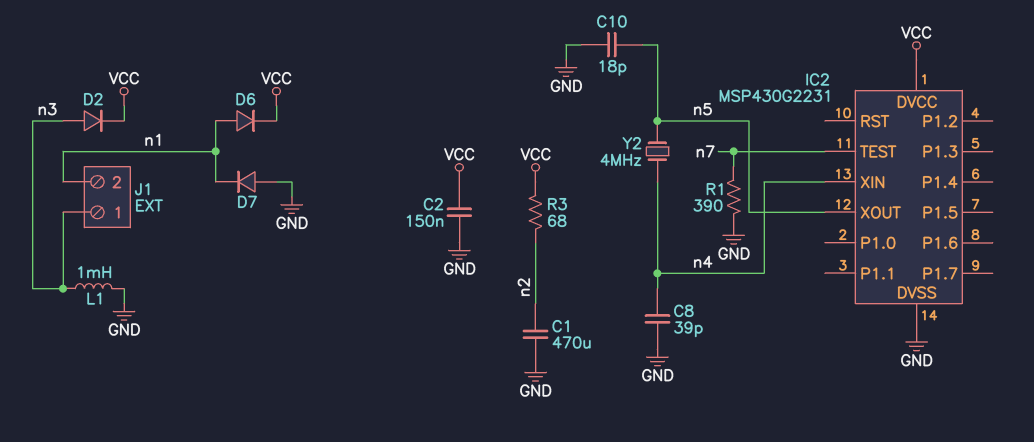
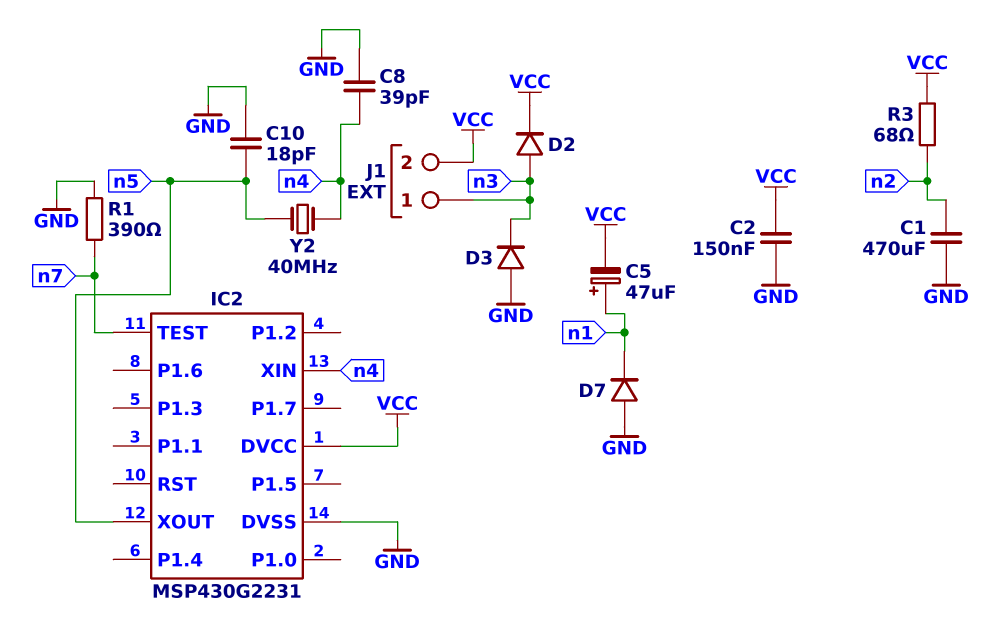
C5: none -> 47uF (plus n1, minus VCC)
D3: none -> diode (A GND, K n3)
D6: diode (A n1, K VCC) -> none
J1 pin 2: n1 -> VCC
L1: 1mH (GND, n3) -> none
Y2: 4MHz (n4, n5) -> 40MHz (n4, n5)

